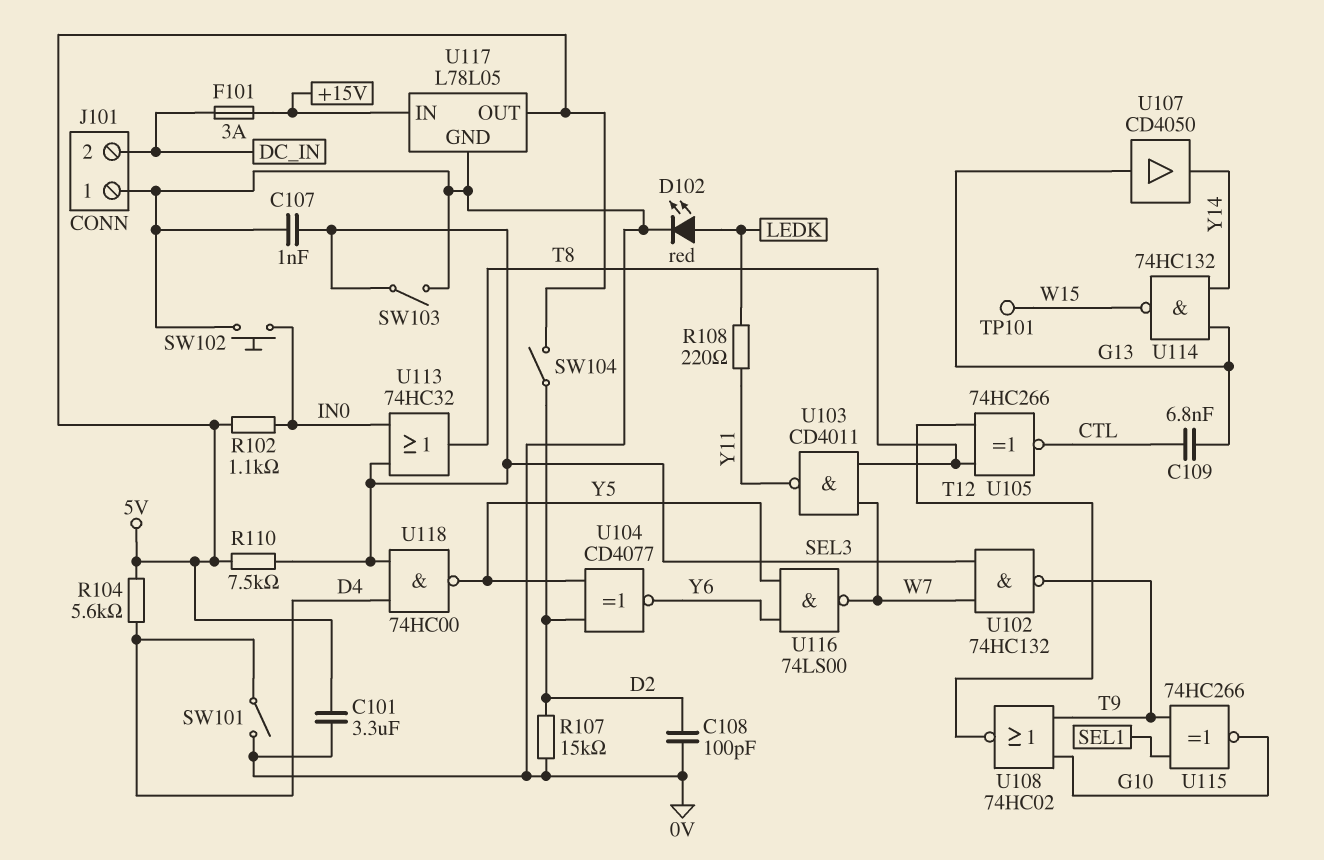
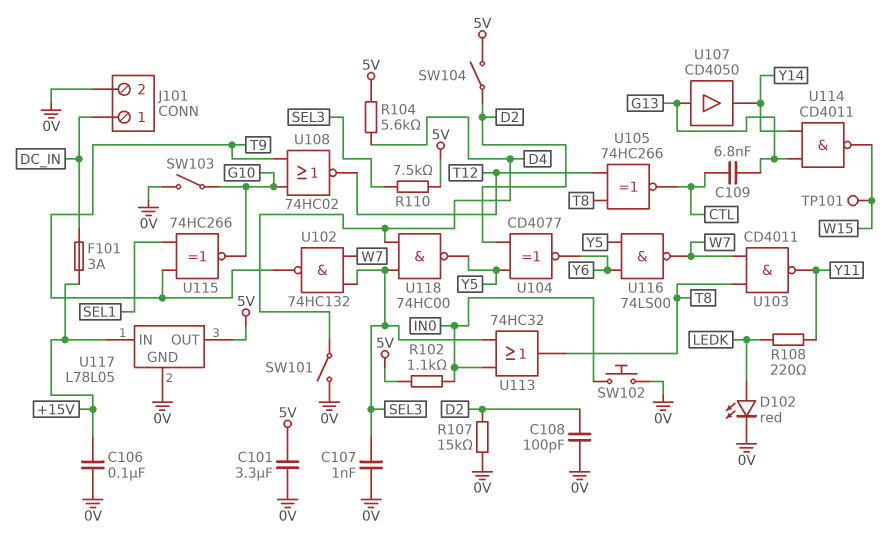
C106: none -> 100nF (+15V, 0V)
J101 pin 1: 0V -> DC_IN
J101 pin 2: DC_IN -> 0V
SW103: switch (0V, SEL3) -> switch (0V, G10)
U114: NAND 74HC132 (in G13, in Y14, out W15) -> NAND CD4011 (in G13, in Y14, out W15)

